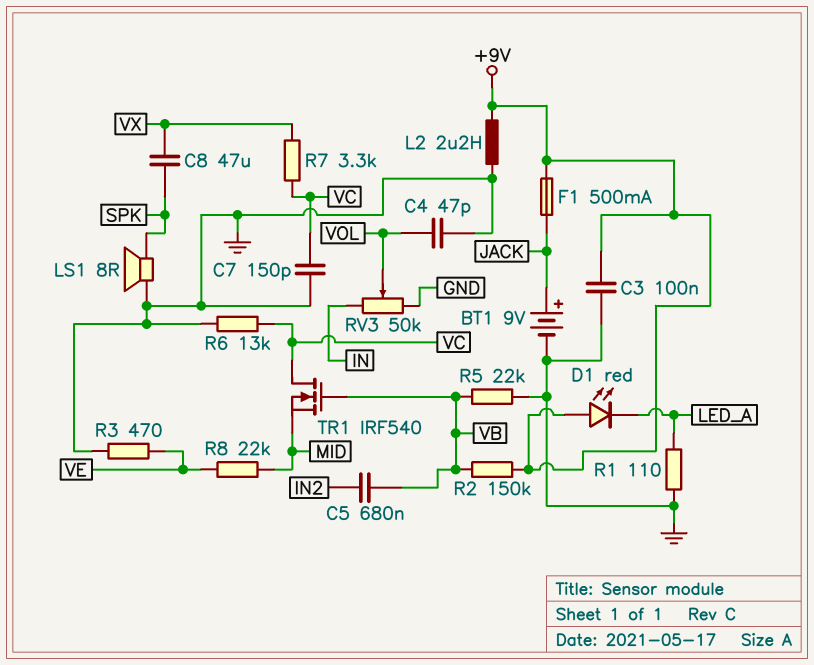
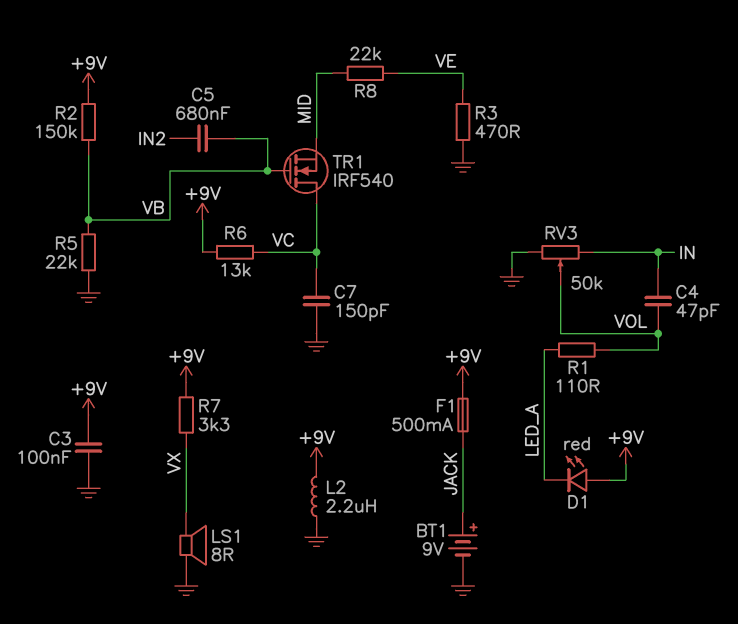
C4: 47pF (GND, VOL) -> 47pF (IN, VOL)
C8: 47uF (SPK, VX) -> none
LS1: speaker 8R (GND, SPK) -> speaker 8R (GND, VX)
R1: 110 (GND, LED_A) -> 110 (LED_A, VOL)
R6: 13k (GND, VC) -> 13k (+9V, VC)
R7: 3.3k (VC, VX) -> 3.3k (+9V, VX)

